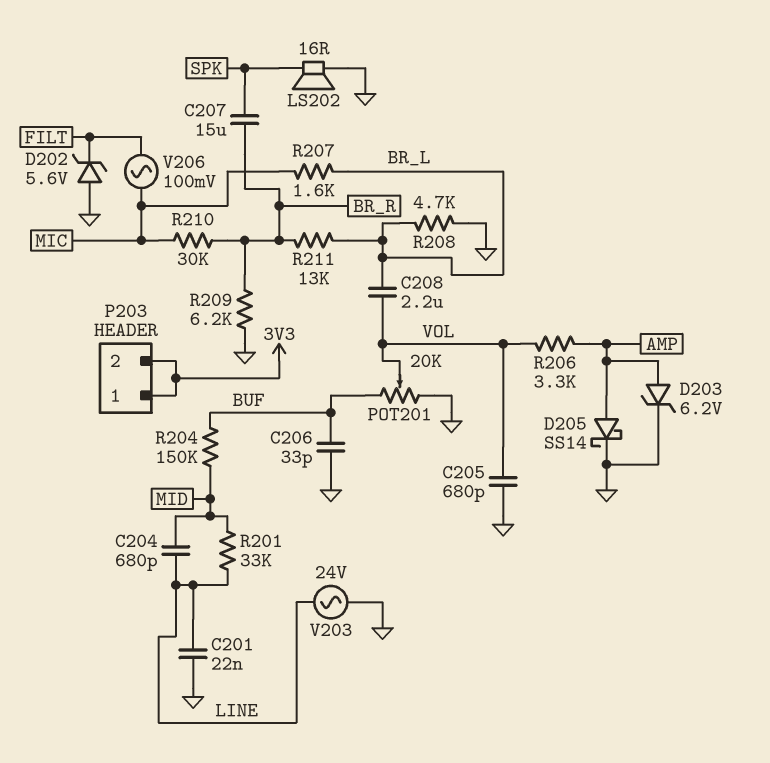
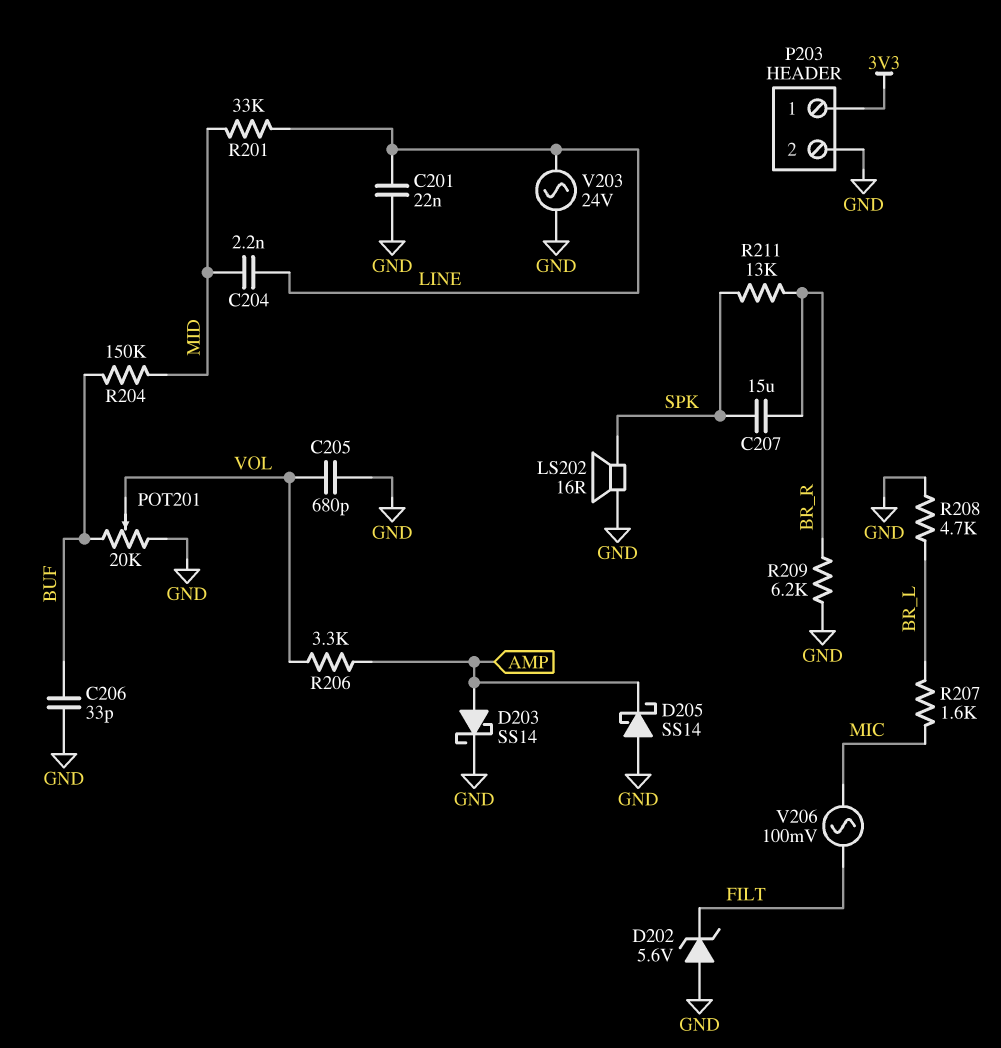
C204: 680pF (LINE, MID) -> 2.2nF (LINE, MID)
C208: 2.2uF (BR_L, VOL) -> none
D203: zener 6.2V (A AMP, K GND) -> schottky SS14 (A AMP, K GND)
D205: schottky SS14 (A AMP, K GND) -> schottky SS14 (A GND, K AMP)
P203 pin 2: 3V3 -> GND
R210: 30k (BR_R, MIC) -> none
R211: 13k (BR_L, BR_R) -> 13k (BR_R, SPK)

